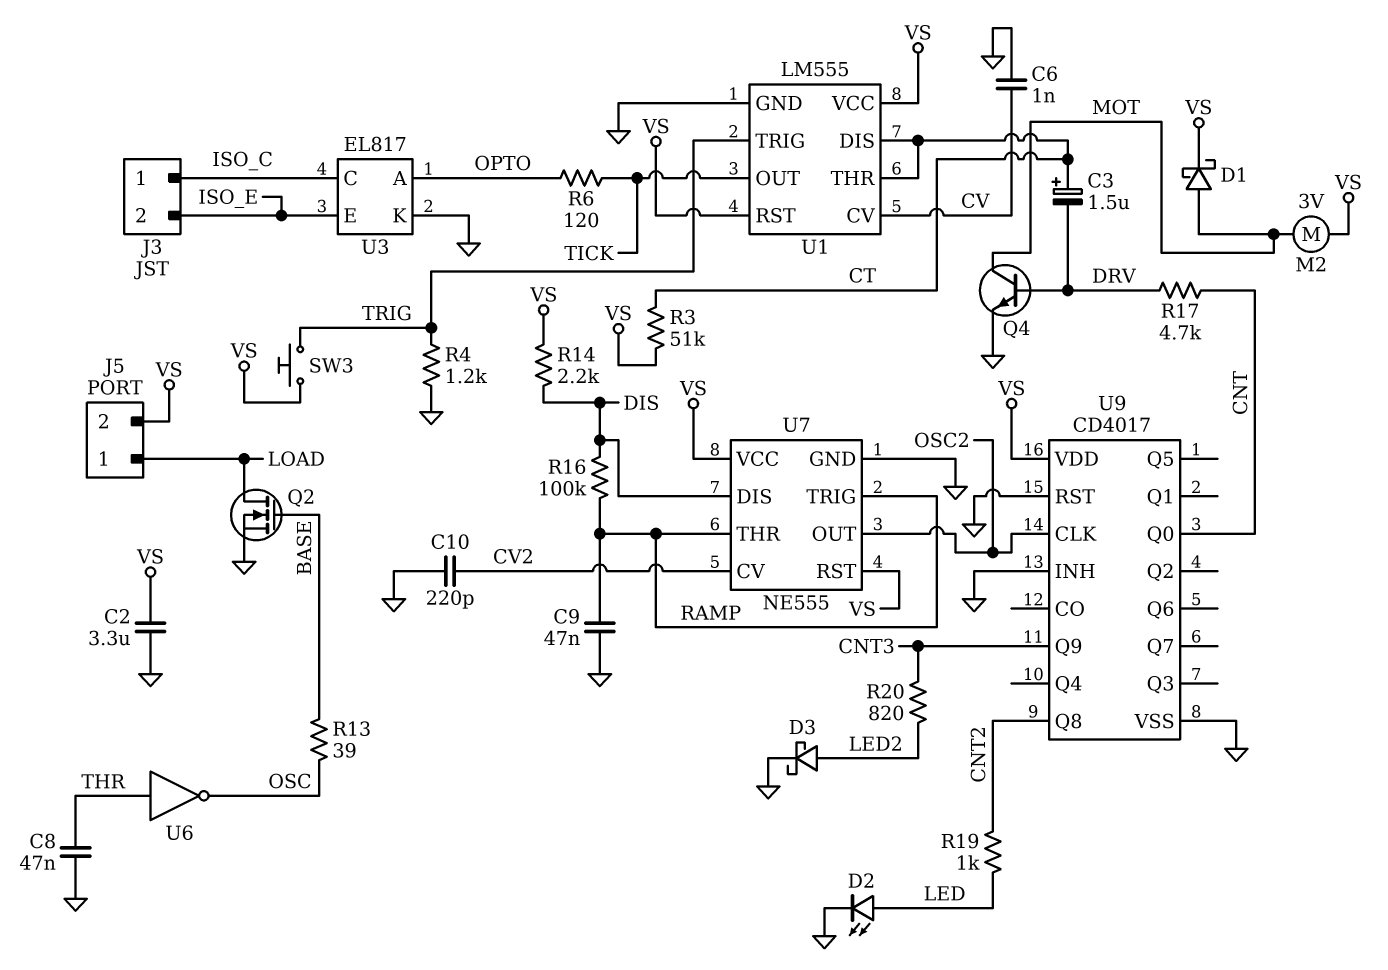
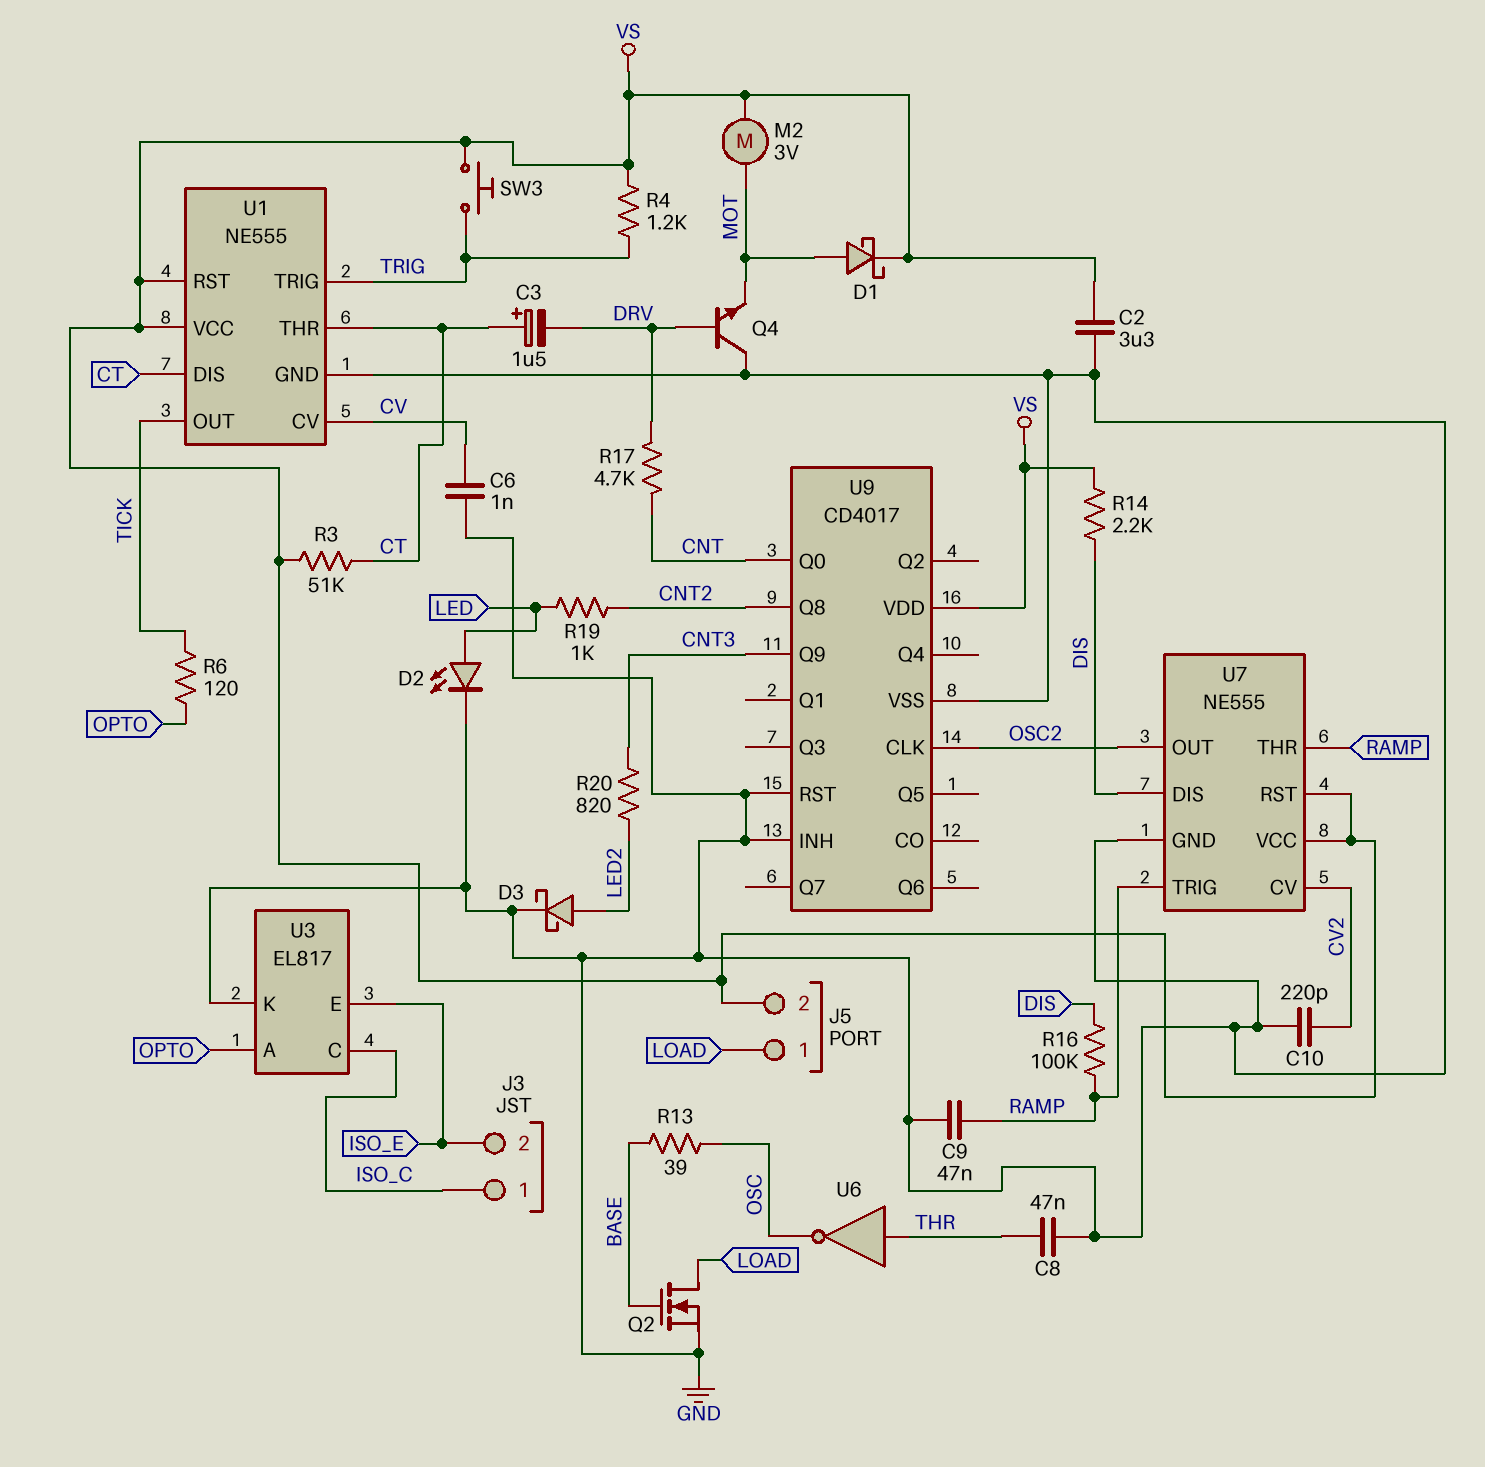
Q4: NPN (B DRV, C MOT, E GND) -> NPN (B DRV, C GND, E MOT)
R4: 1.2k (GND, TRIG) -> 1.2k (TRIG, VS)
U1: LM555 -> NE555

